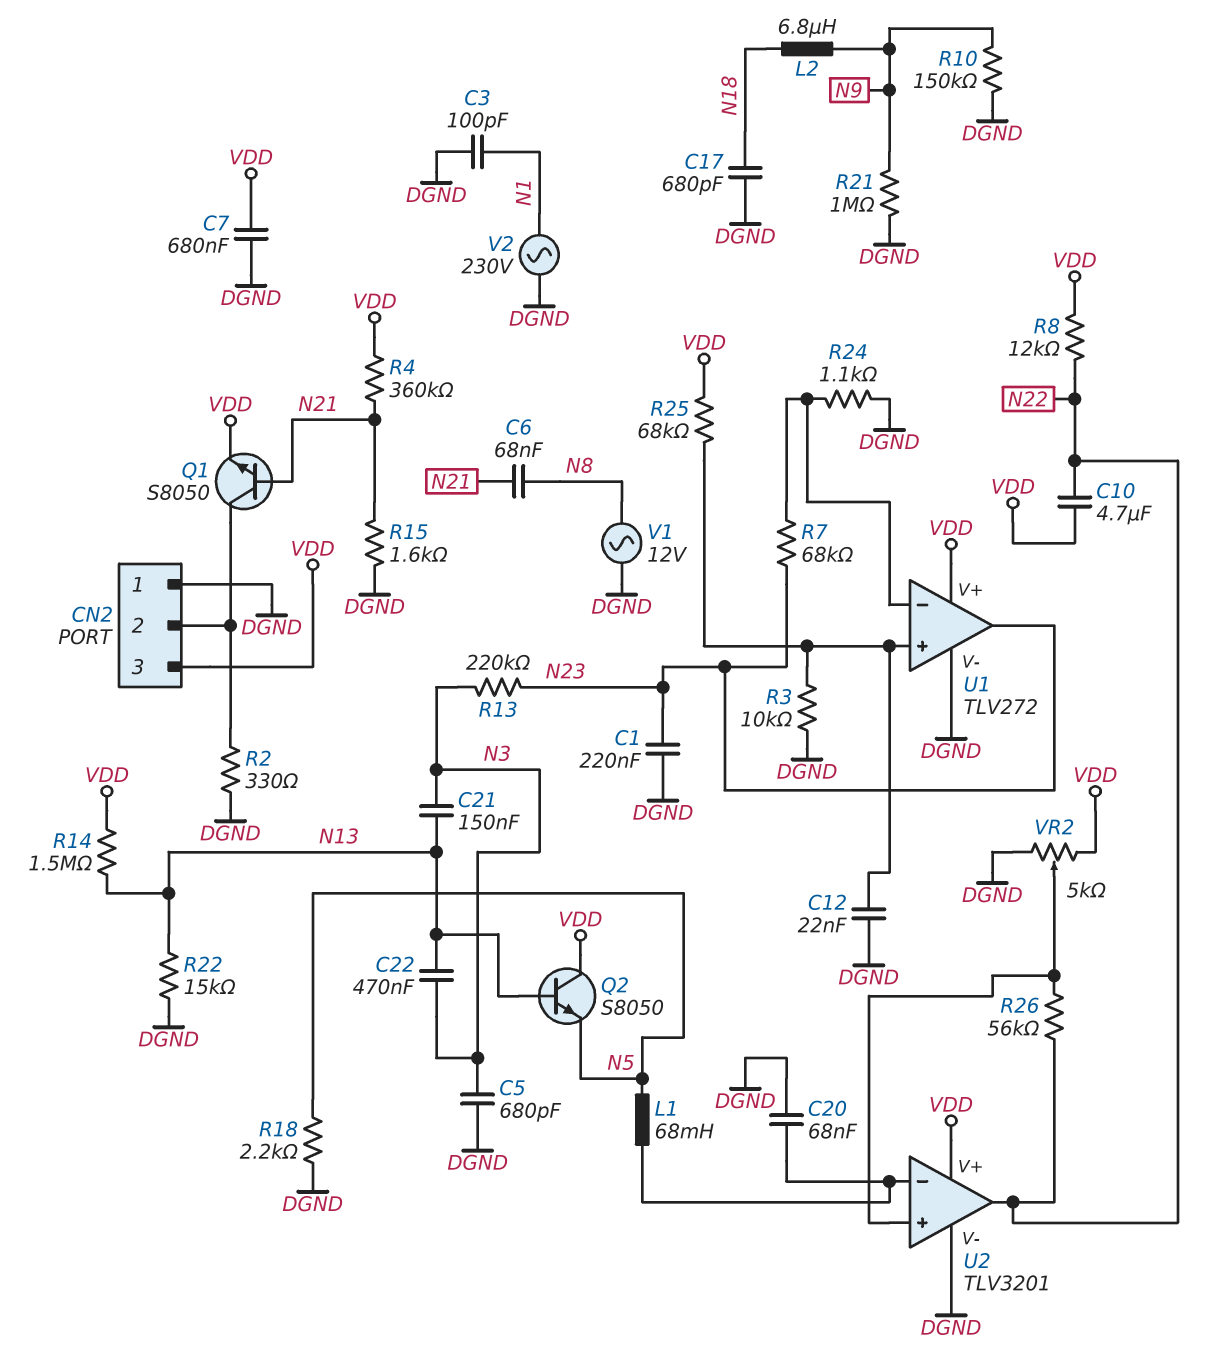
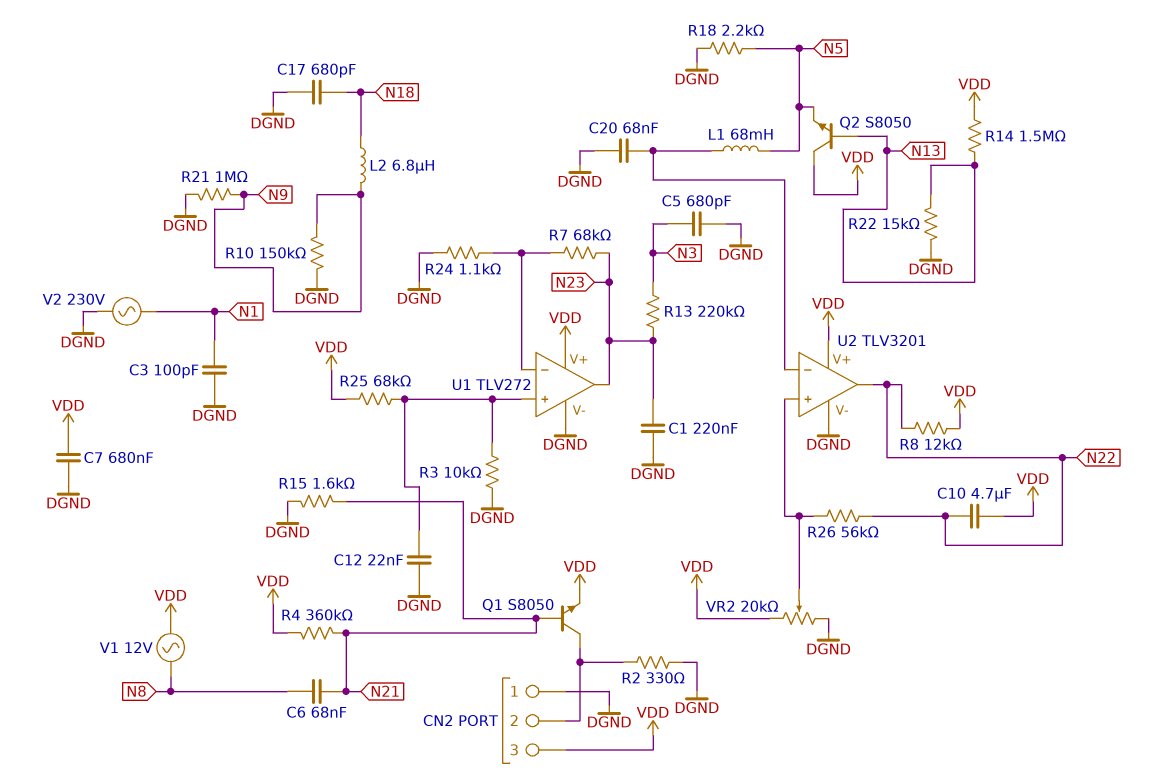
C21: 150nF (N3, N13) -> none
C22: 470nF (N3, N13) -> none
V1: AC 12V (DGND, N8) -> AC 12V (N8, VDD)
VR2: 5k (DGND, VDD, wiper U2/in+) -> 20k (DGND, VDD, wiper U2/in+)

